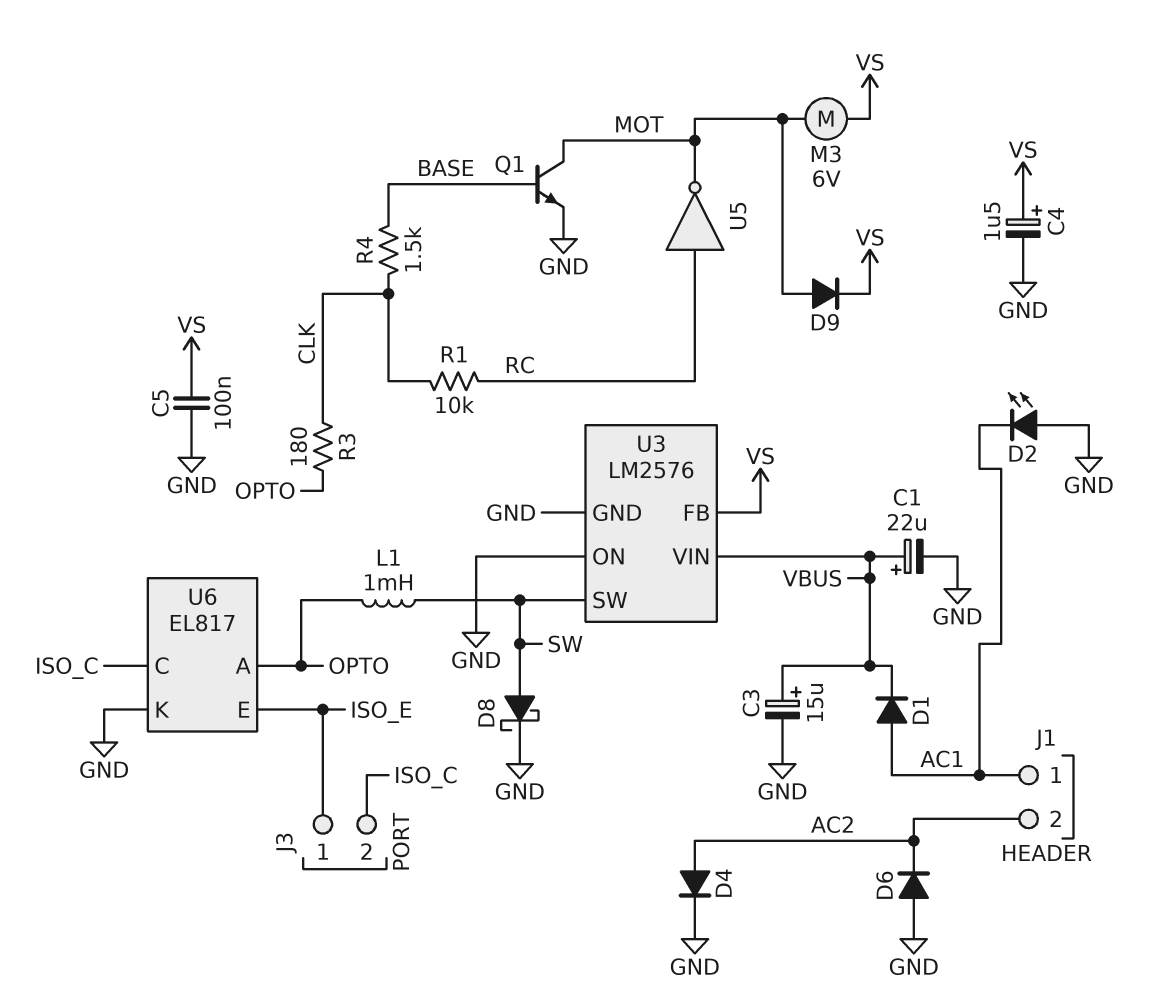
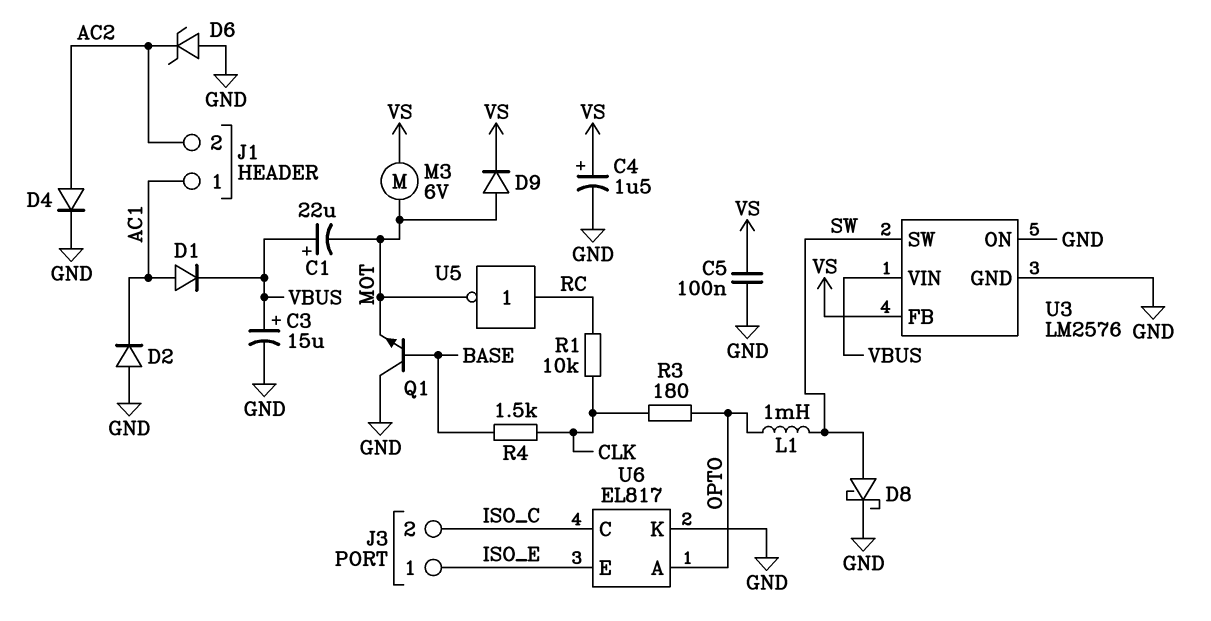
C1: 22uF (plus VBUS, minus GND) -> 22uF (plus VBUS, minus MOT)
D2: LED (A GND, K AC1) -> diode (A GND, K AC1)
D6: diode (A GND, K AC2) -> zener (A GND, K AC2)
Q1: NPN (B BASE, C MOT, E GND) -> NPN (B BASE, C GND, E MOT)

